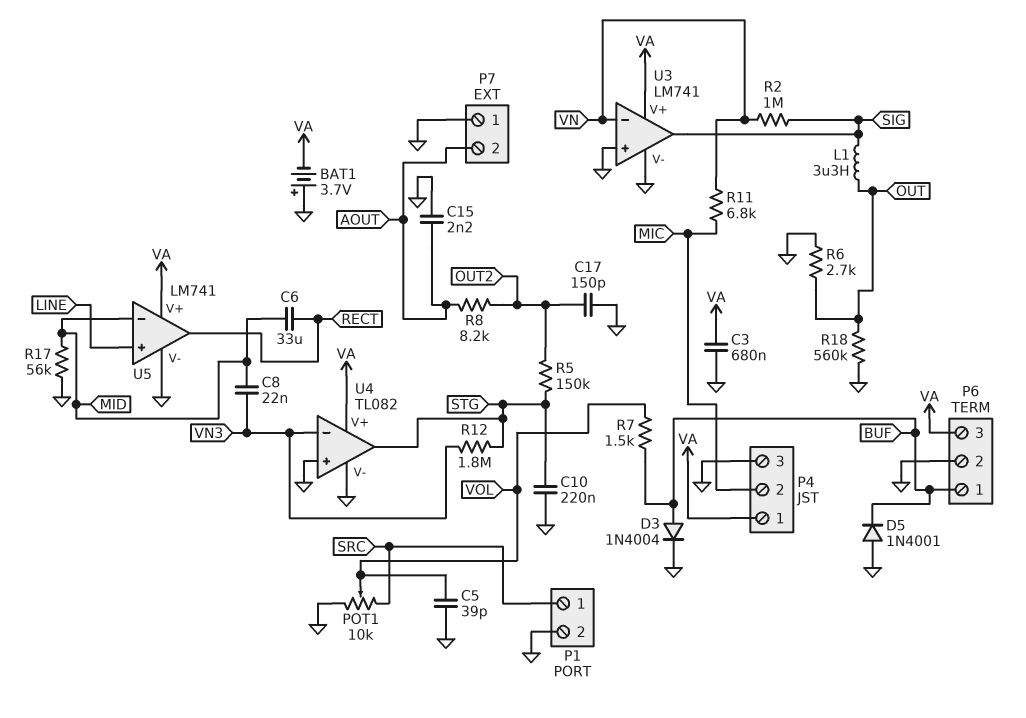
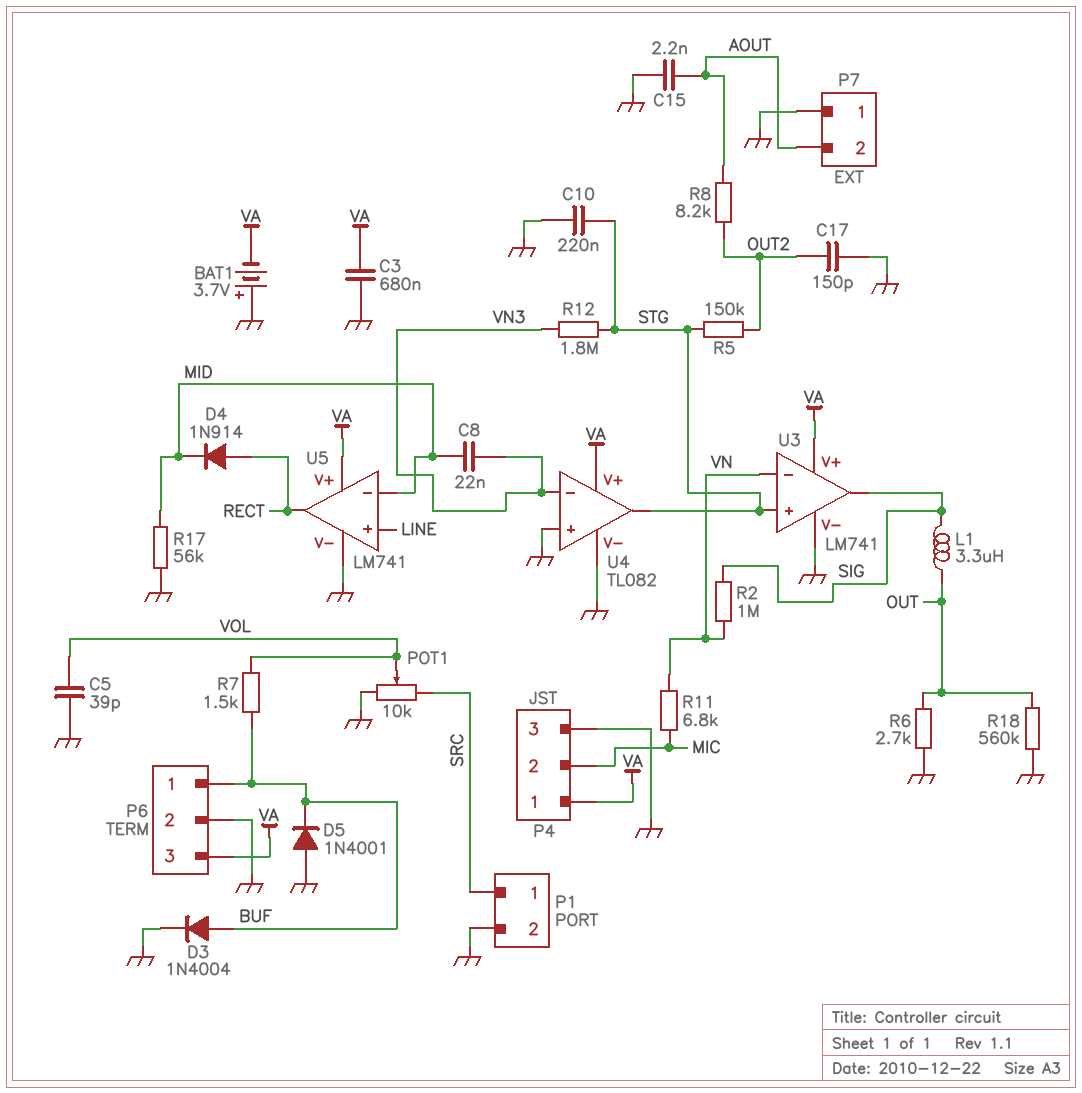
C6: 33uF (MID, RECT) -> none
D4: none -> diode 1N914 (A RECT, K MID)
U3 pin in+: GND -> STG

